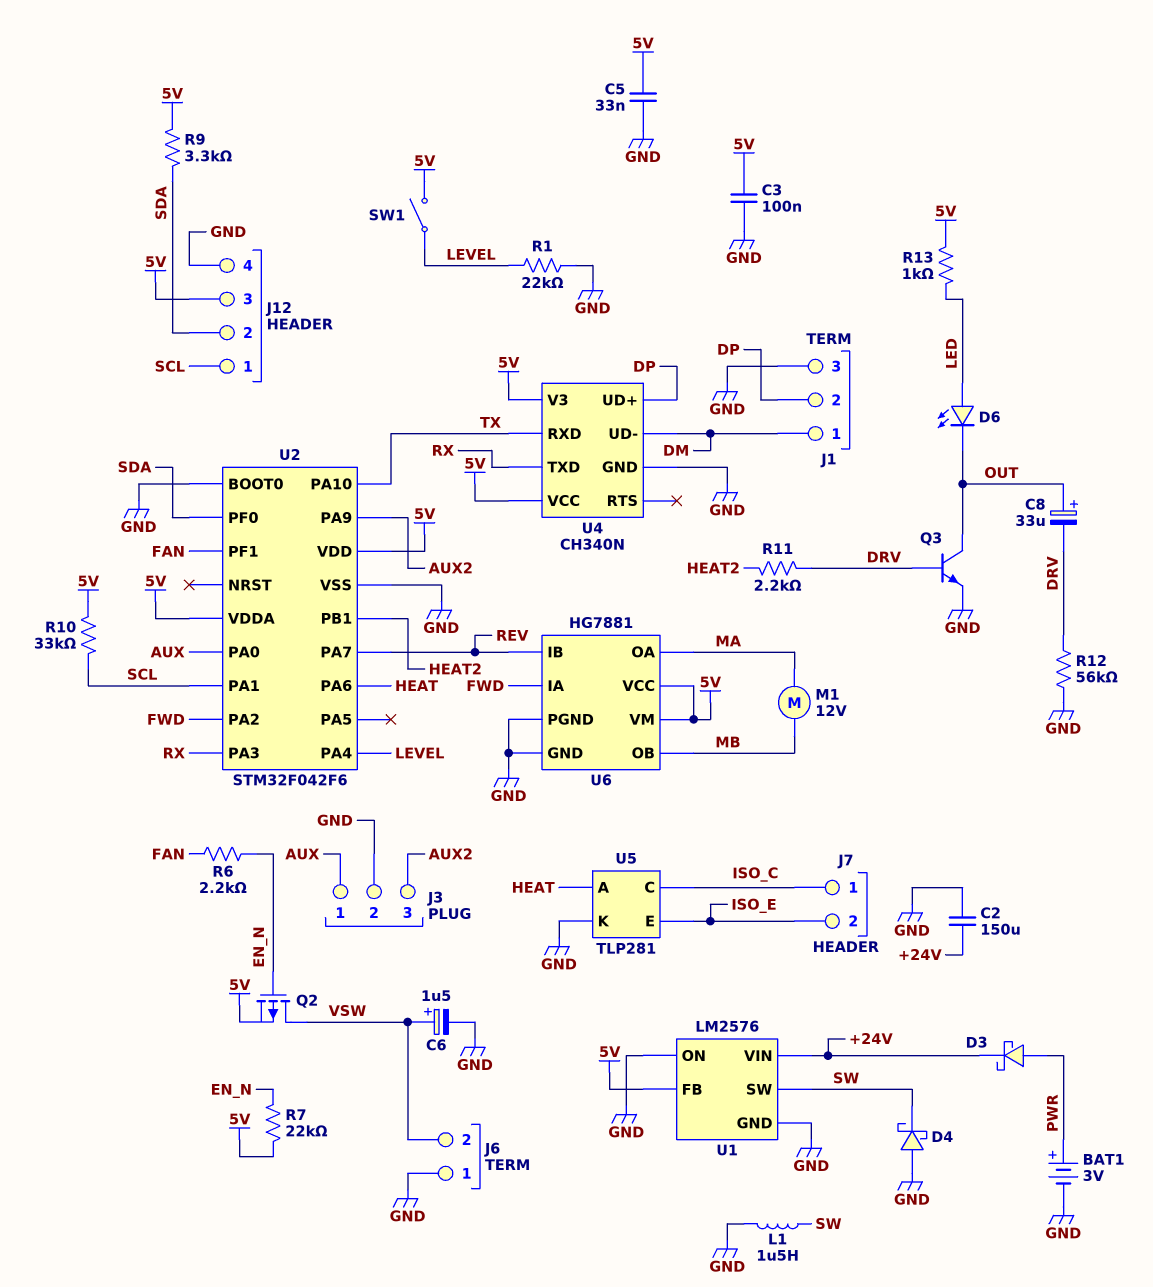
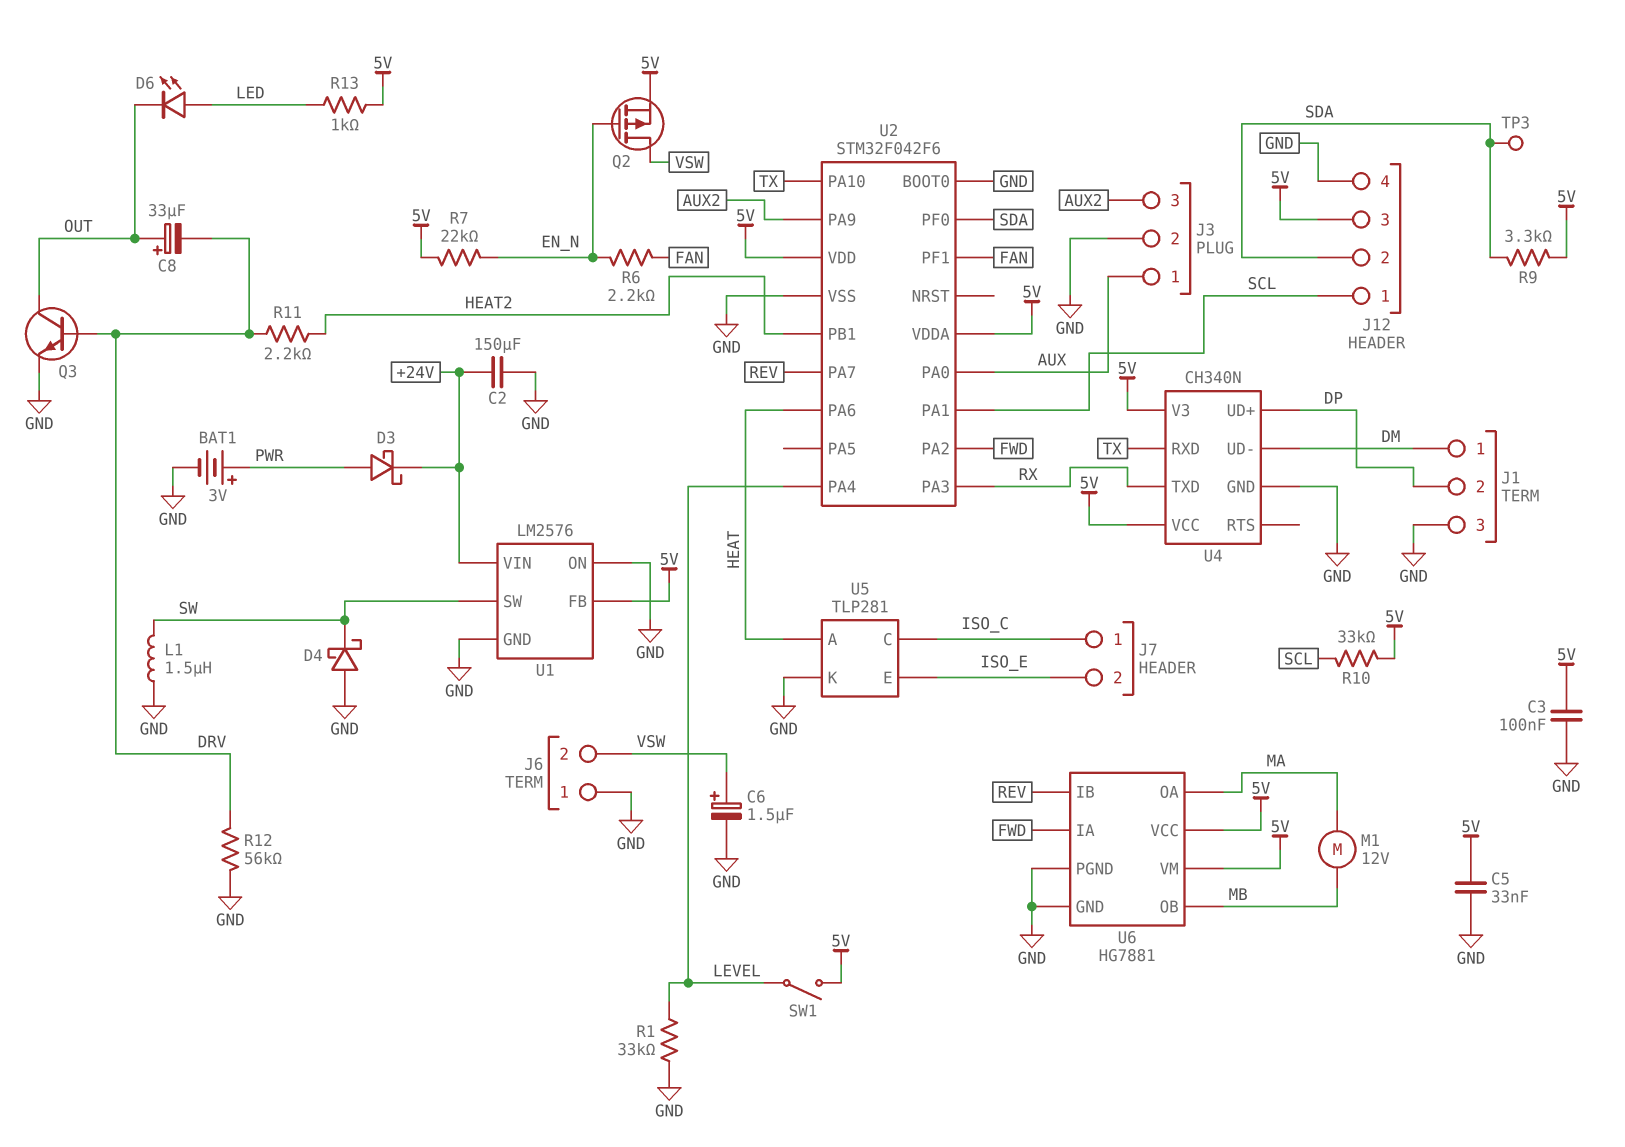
R1: 22k (GND, LEVEL) -> 33k (GND, LEVEL)
TP3: none -> test point (SDA)

